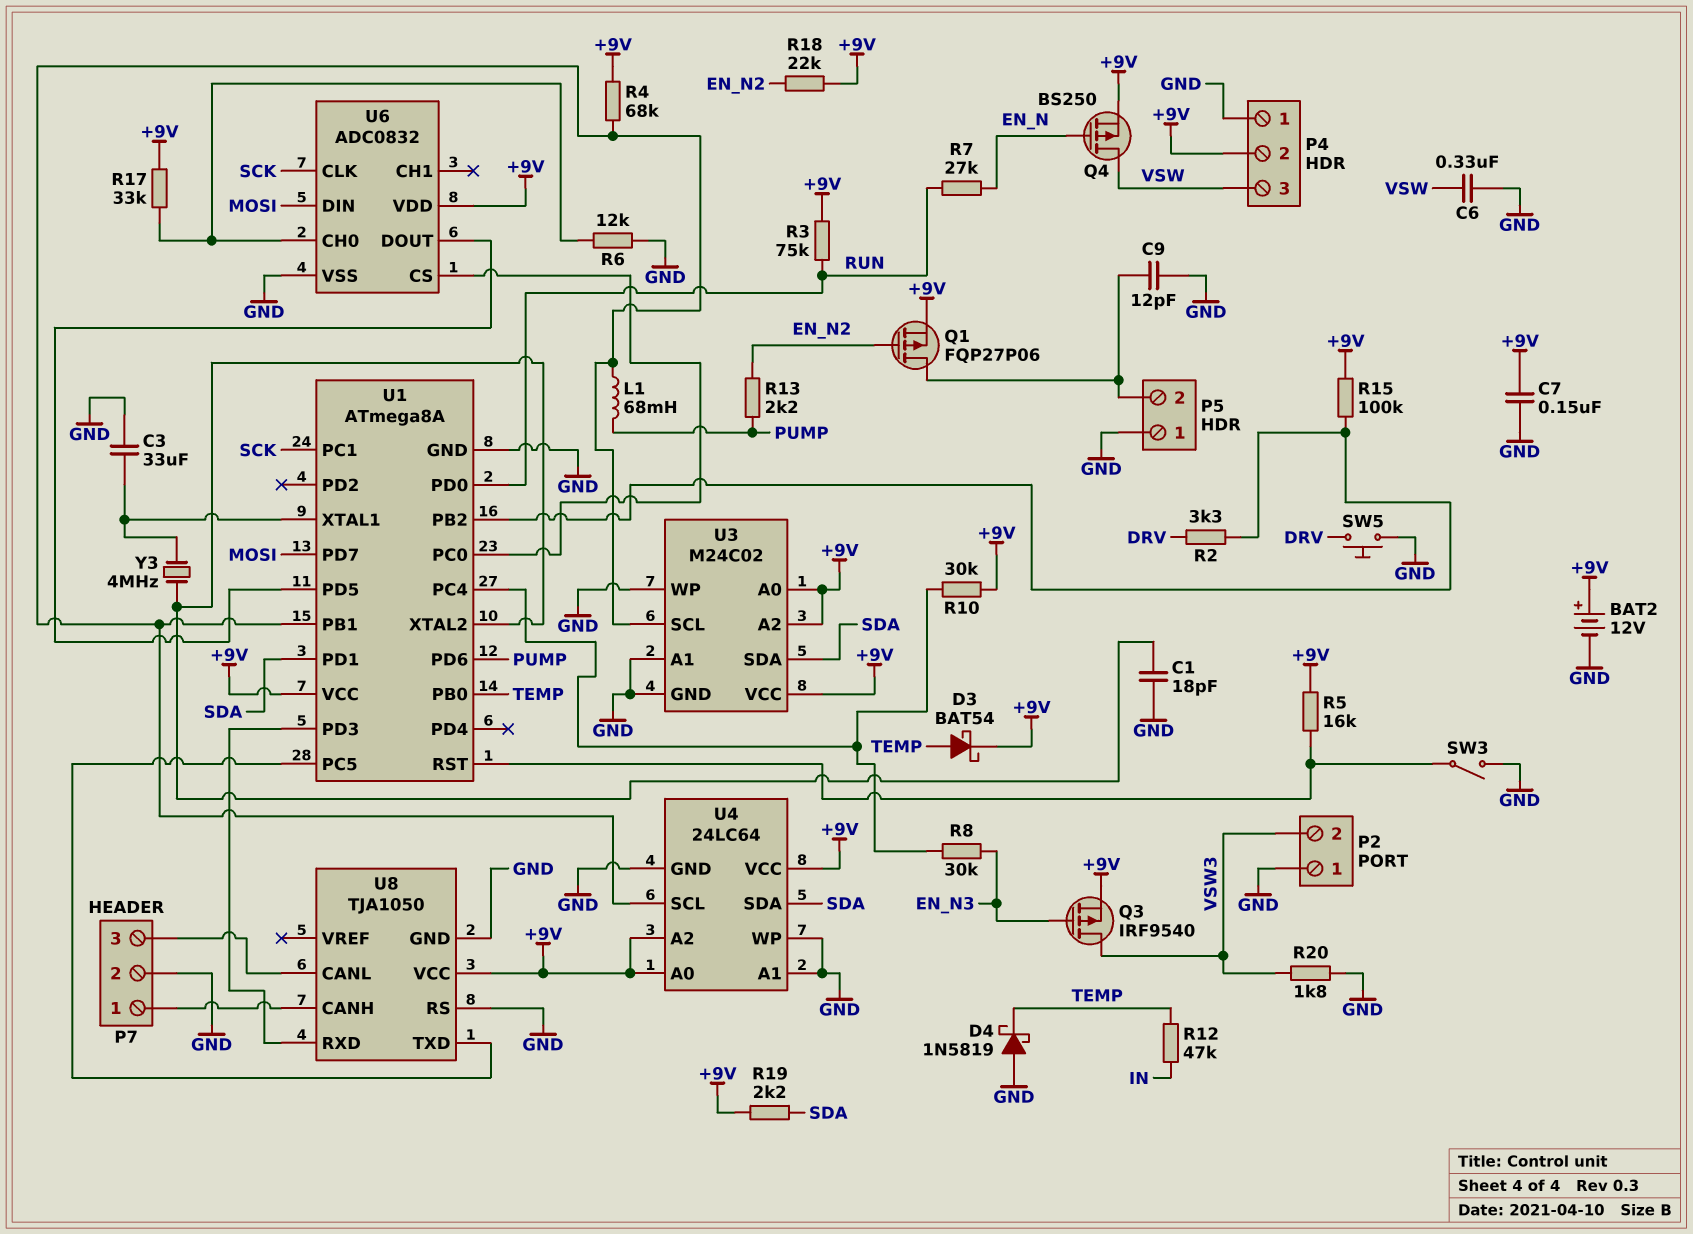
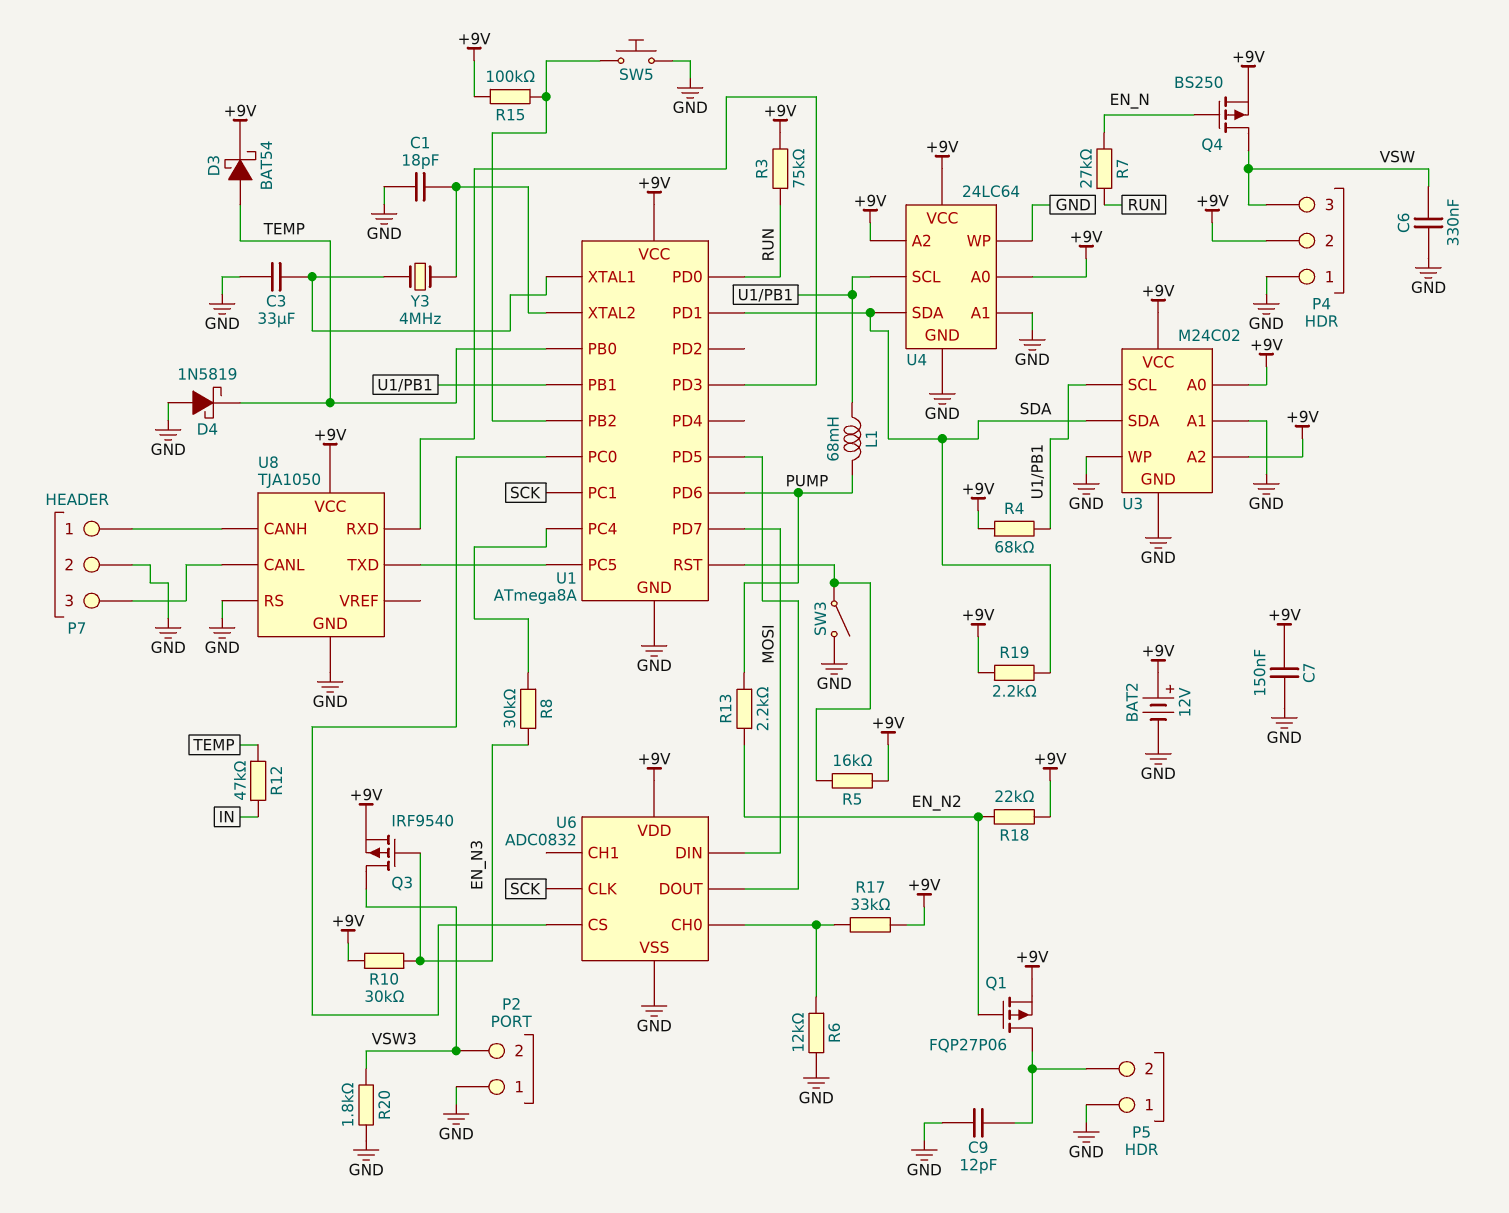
R2: 3.3k (DRV, U1/PB2) -> none
R10: 30k (+9V, U1/PC4) -> 30k (+9V, EN_N3)
SW5: button (DRV, GND) -> button (GND, U1/PB2)

